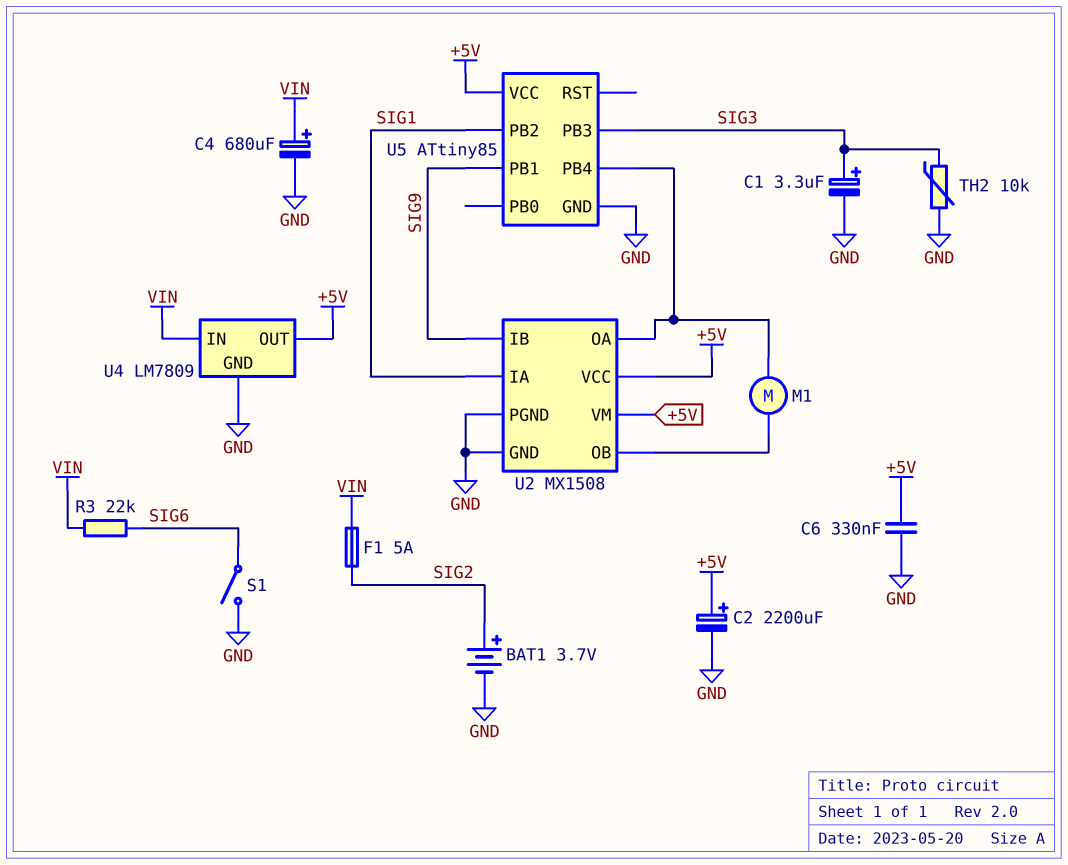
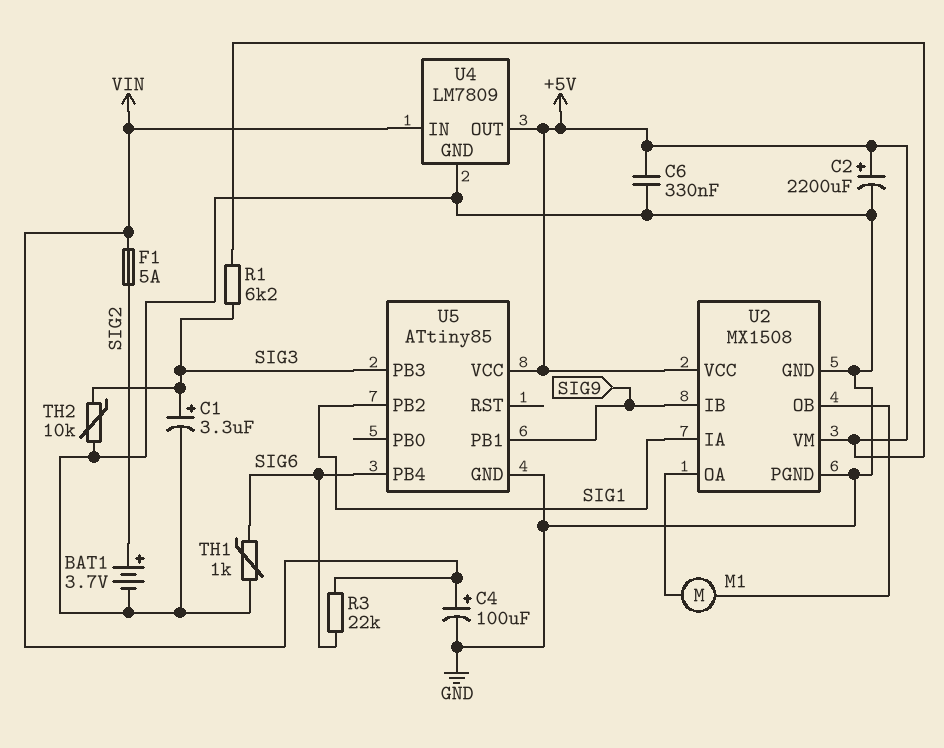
C4: 680uF (plus VIN, minus GND) -> 100uF (plus VIN, minus GND)
R1: none -> 6.2k (+5V, SIG3)
S1: switch (GND, SIG6) -> none
TH1: none -> 1k (GND, SIG6)
U5 pin PB4: U2/OA -> SIG6

